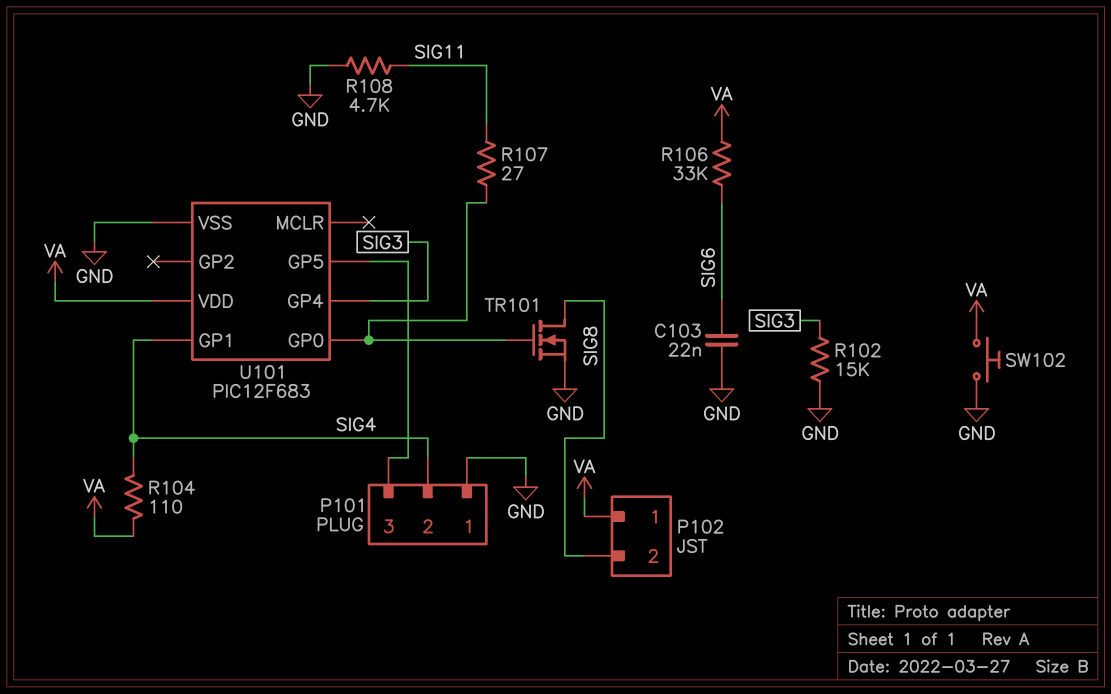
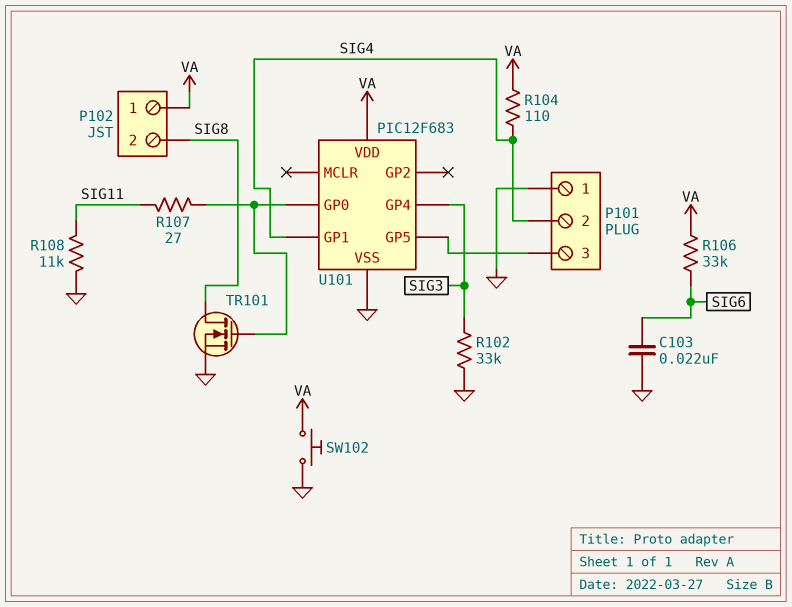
R102: 15k (GND, SIG3) -> 33k (GND, SIG3)
R108: 4.7k (GND, SIG11) -> 11k (GND, SIG11)

